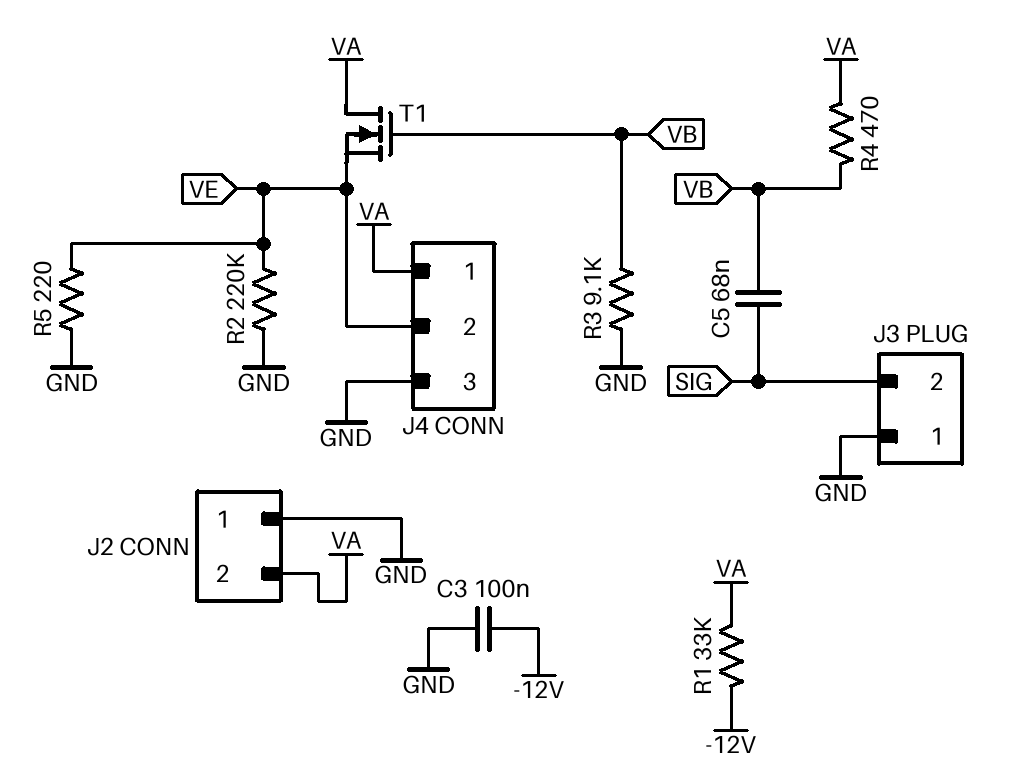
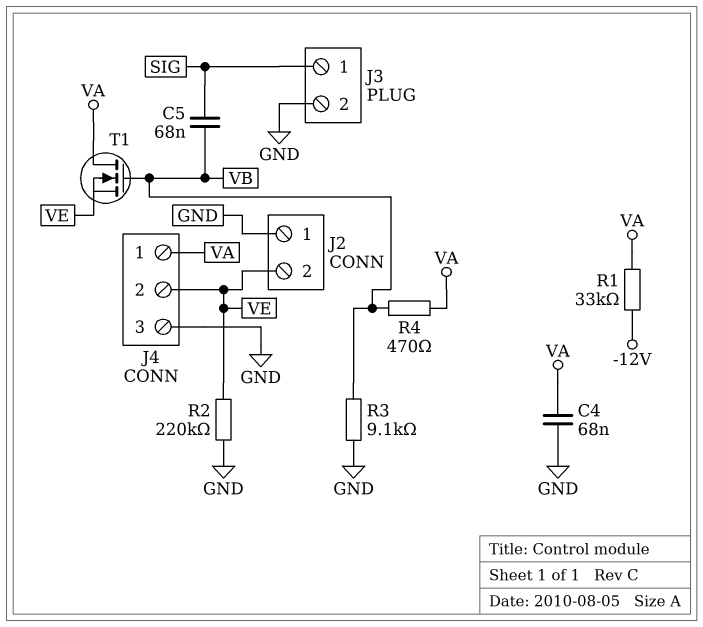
C3: 100nF (-12V, GND) -> none
C4: none -> 68nF (GND, VA)
J2 pin 2: VA -> VE
J3 pin 1: GND -> SIG
J3 pin 2: SIG -> GND
R5: 220 (GND, VE) -> none

